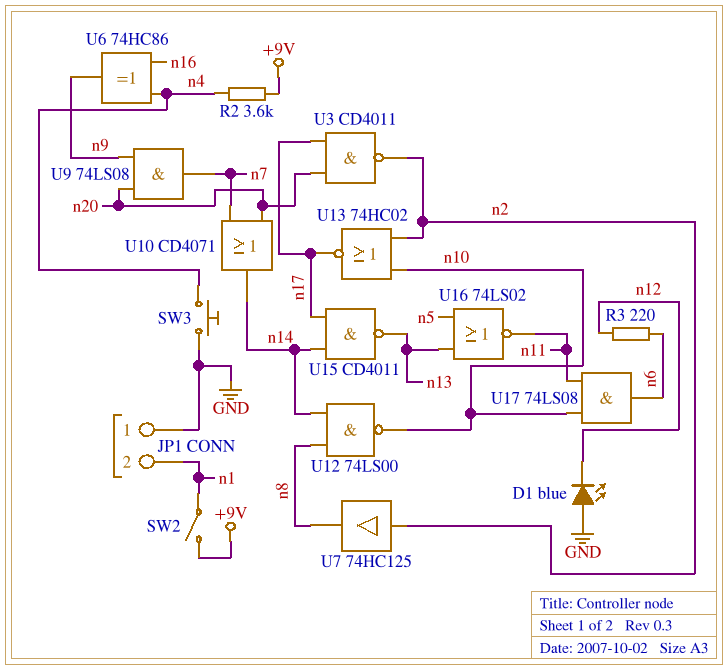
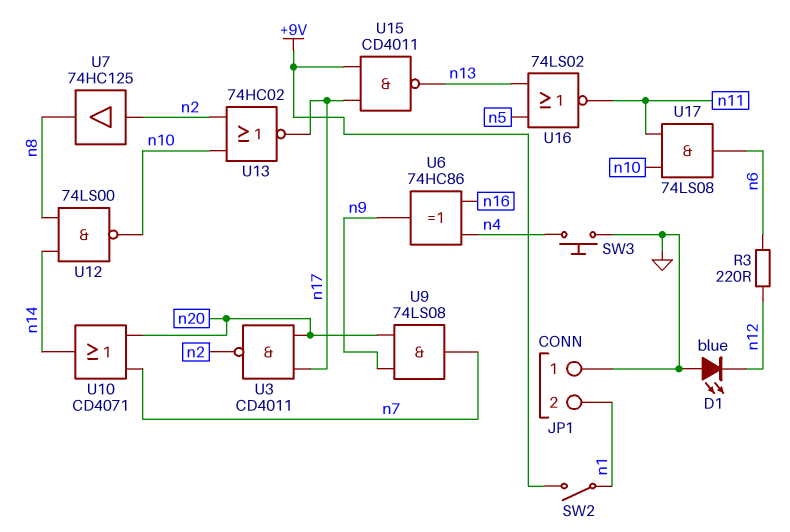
R2: 3.6k (+9V, n4) -> none
U15: NAND CD4011 (in n14, in n17, out n13) -> NAND CD4011 (in +9V, in n17, out n13)

